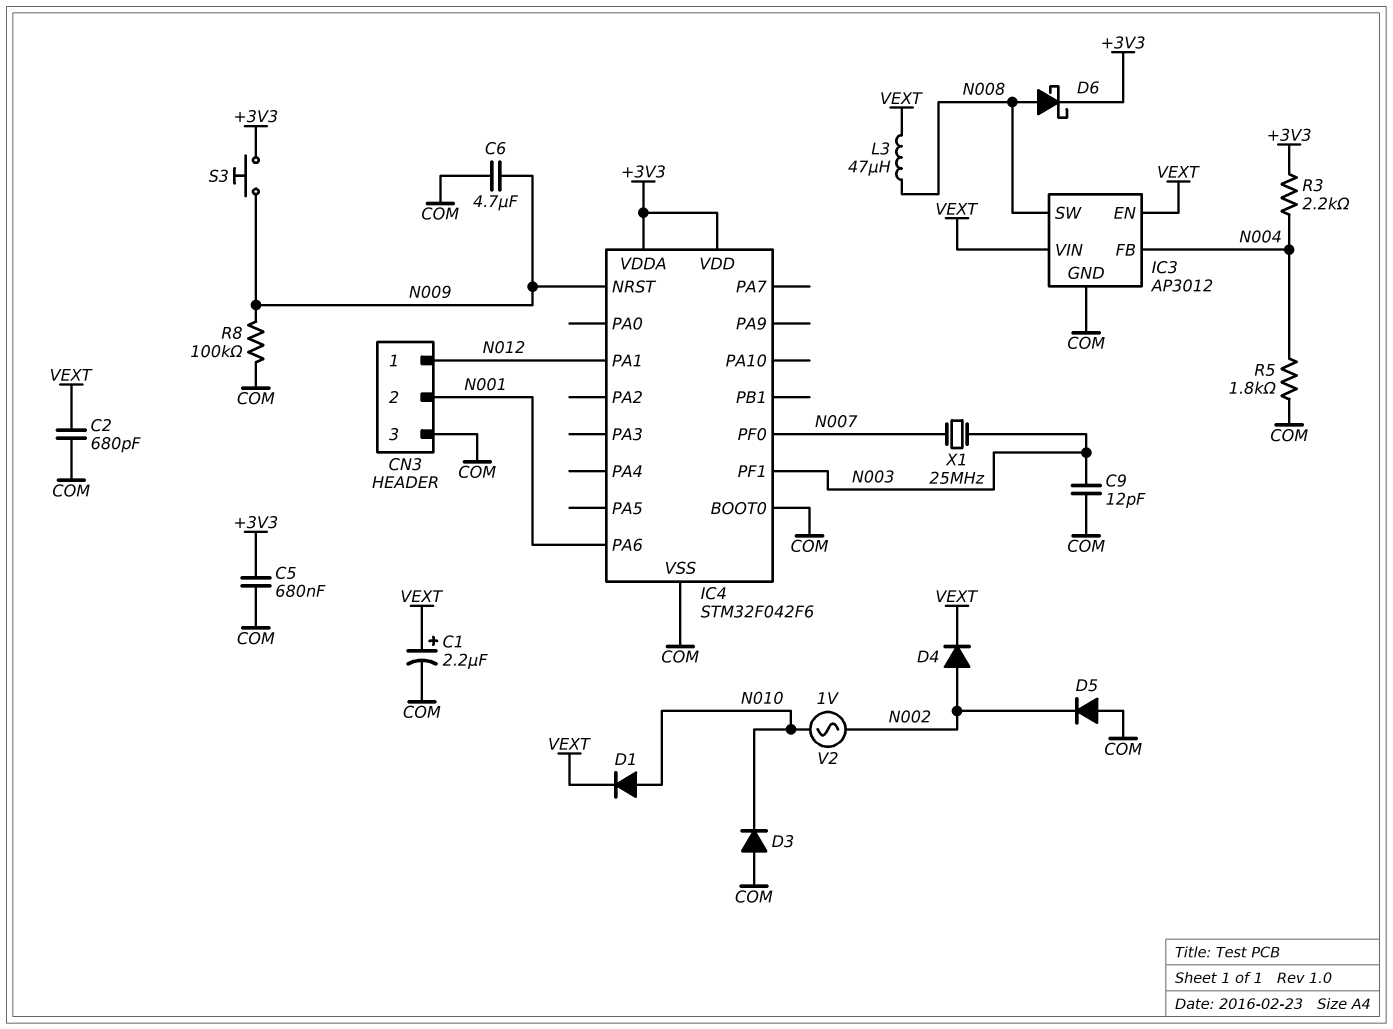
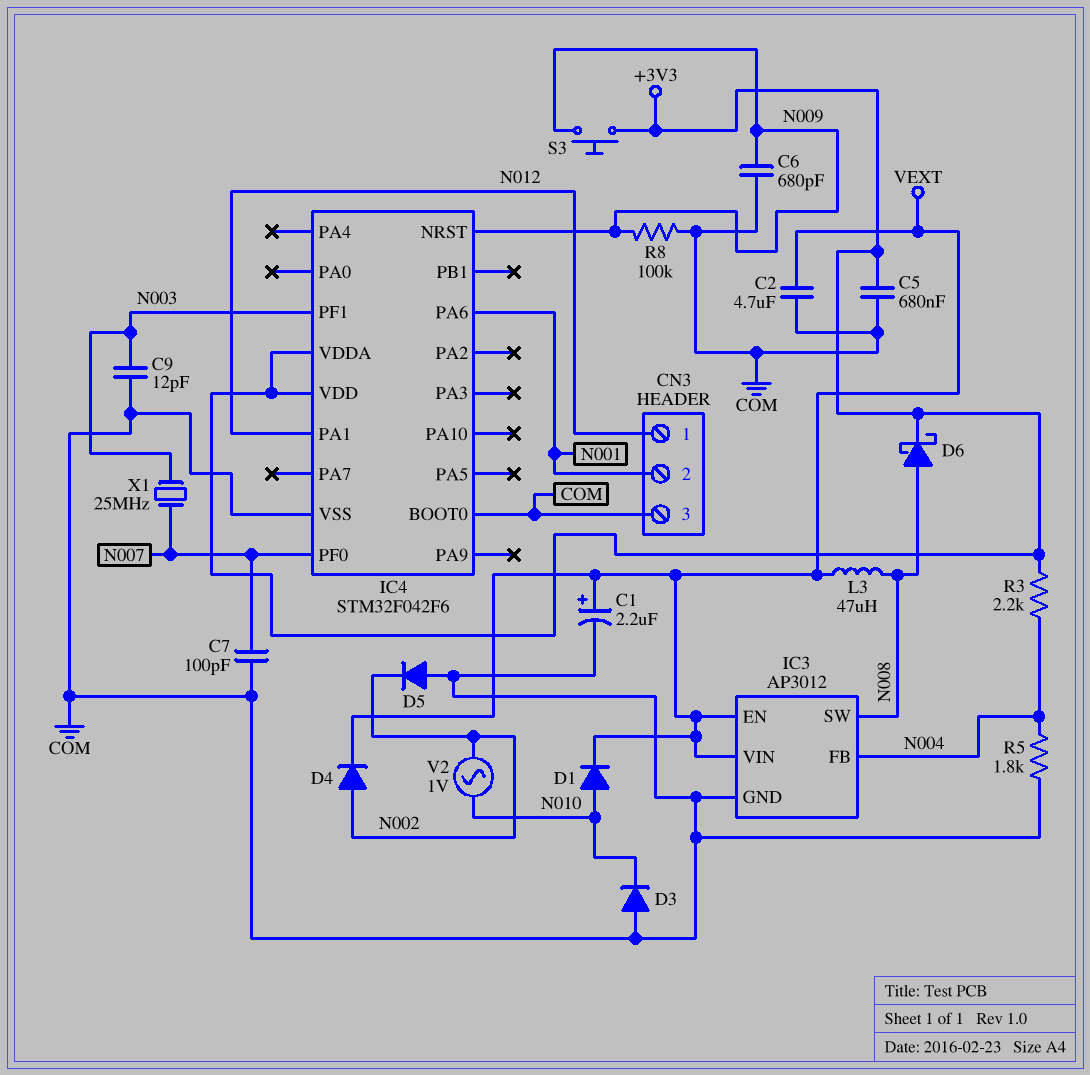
C2: 680pF (COM, VEXT) -> 4.7uF (COM, VEXT)
C6: 4.7uF (COM, N009) -> 680pF (COM, N009)
C7: none -> 100pF (COM, N007)

